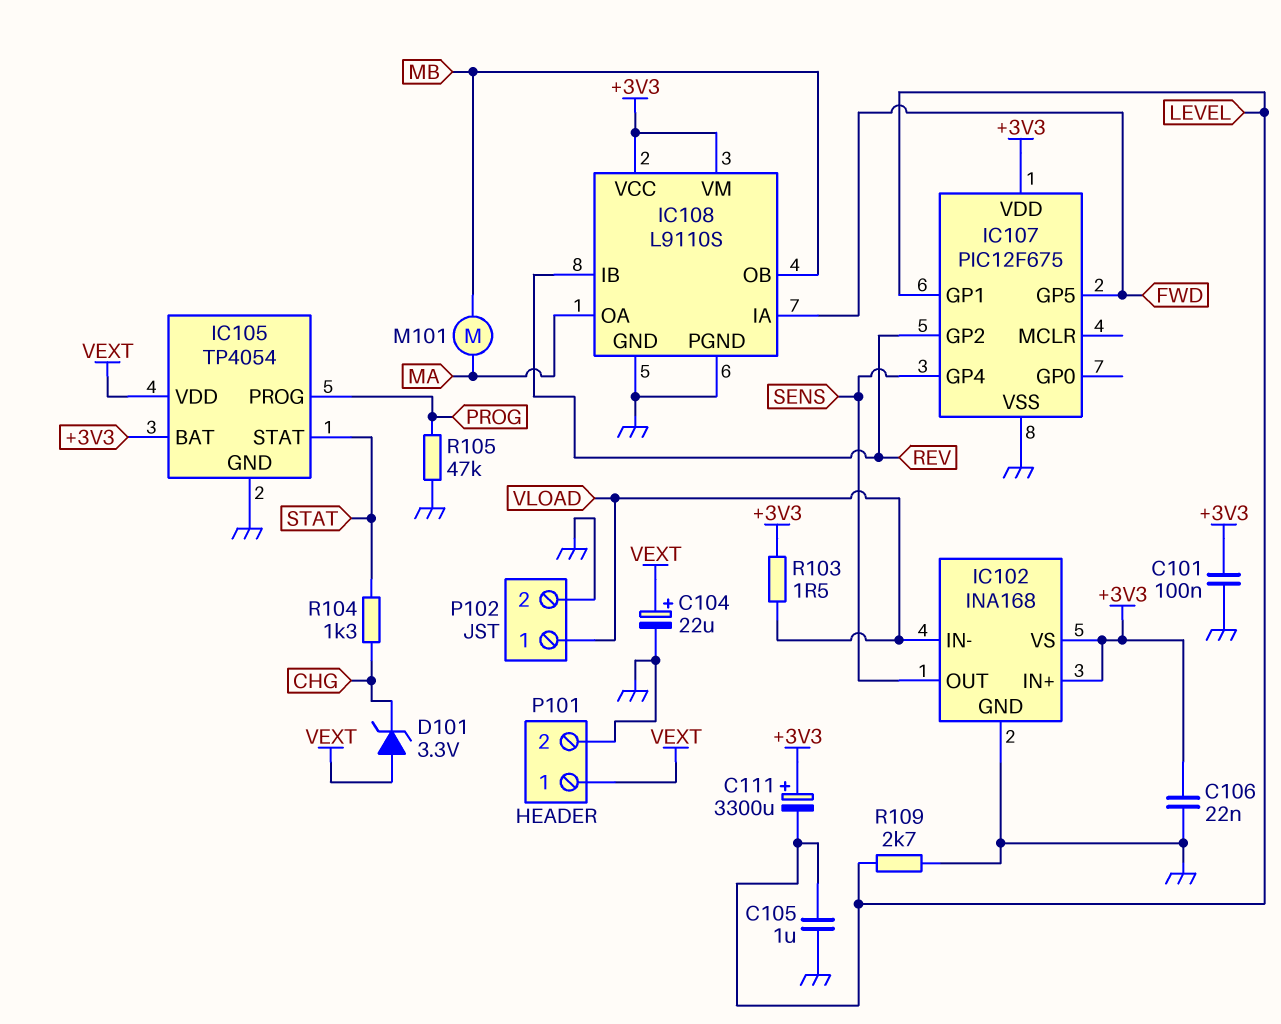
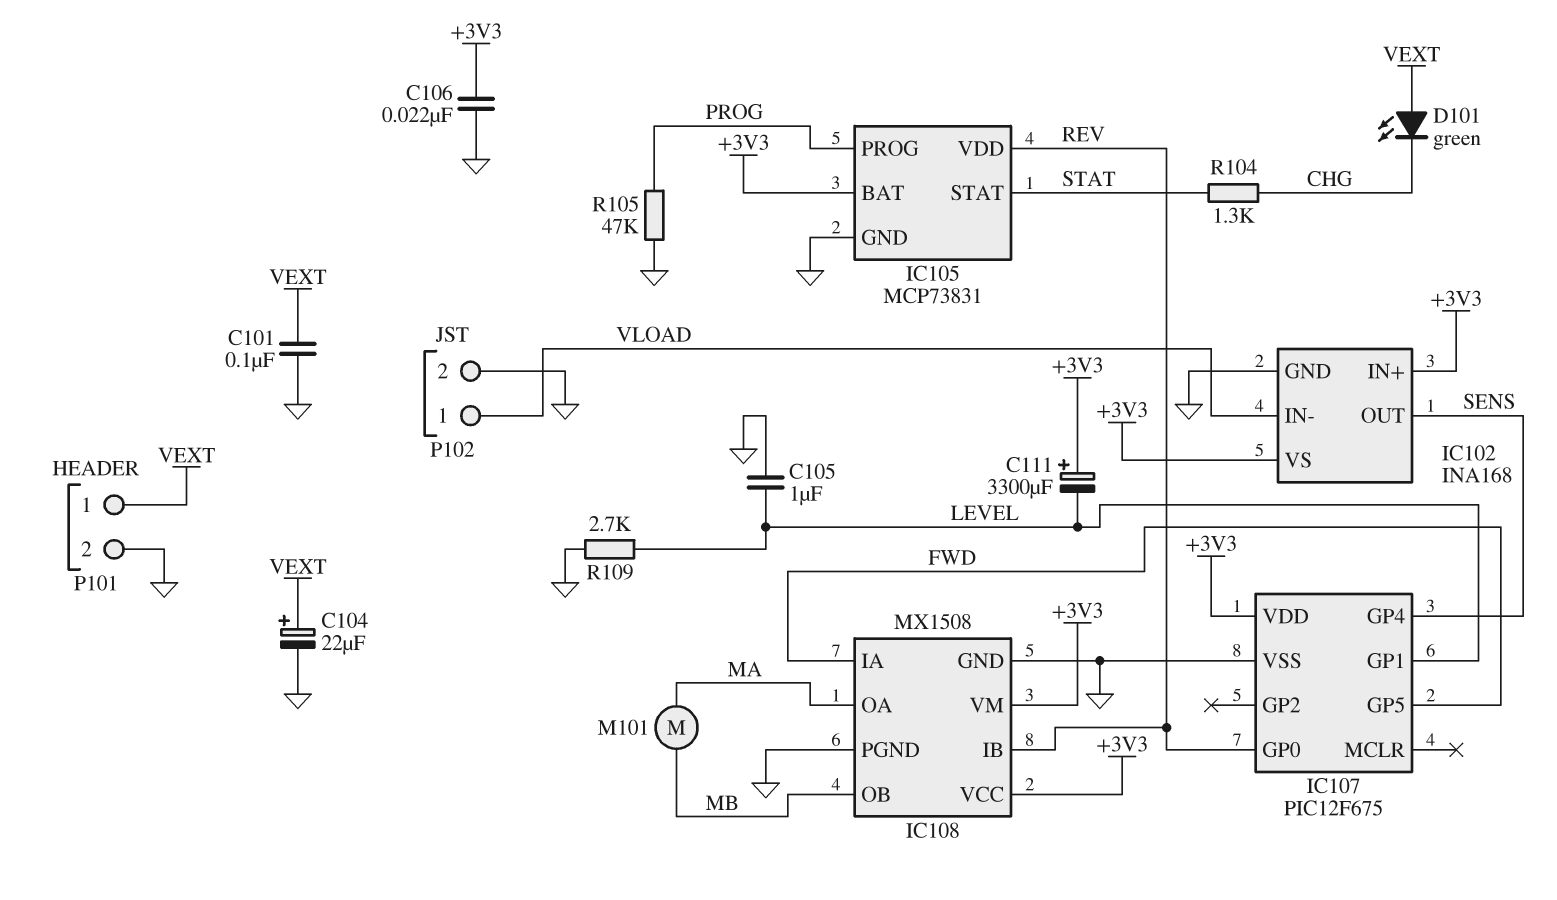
C101: 100nF (+3V3, GND) -> 100nF (GND, VEXT)
D101: zener 3.3V (A VEXT, K CHG) -> LED green (A VEXT, K CHG)
IC105: TP4054 -> MCP73831
IC105 pin VDD: VEXT -> REV
IC107 pin GP0: none -> REV
IC107 pin GP2: REV -> none
IC108: L9110S -> MX1508
R103: 1.5 (+3V3, VLOAD) -> none

